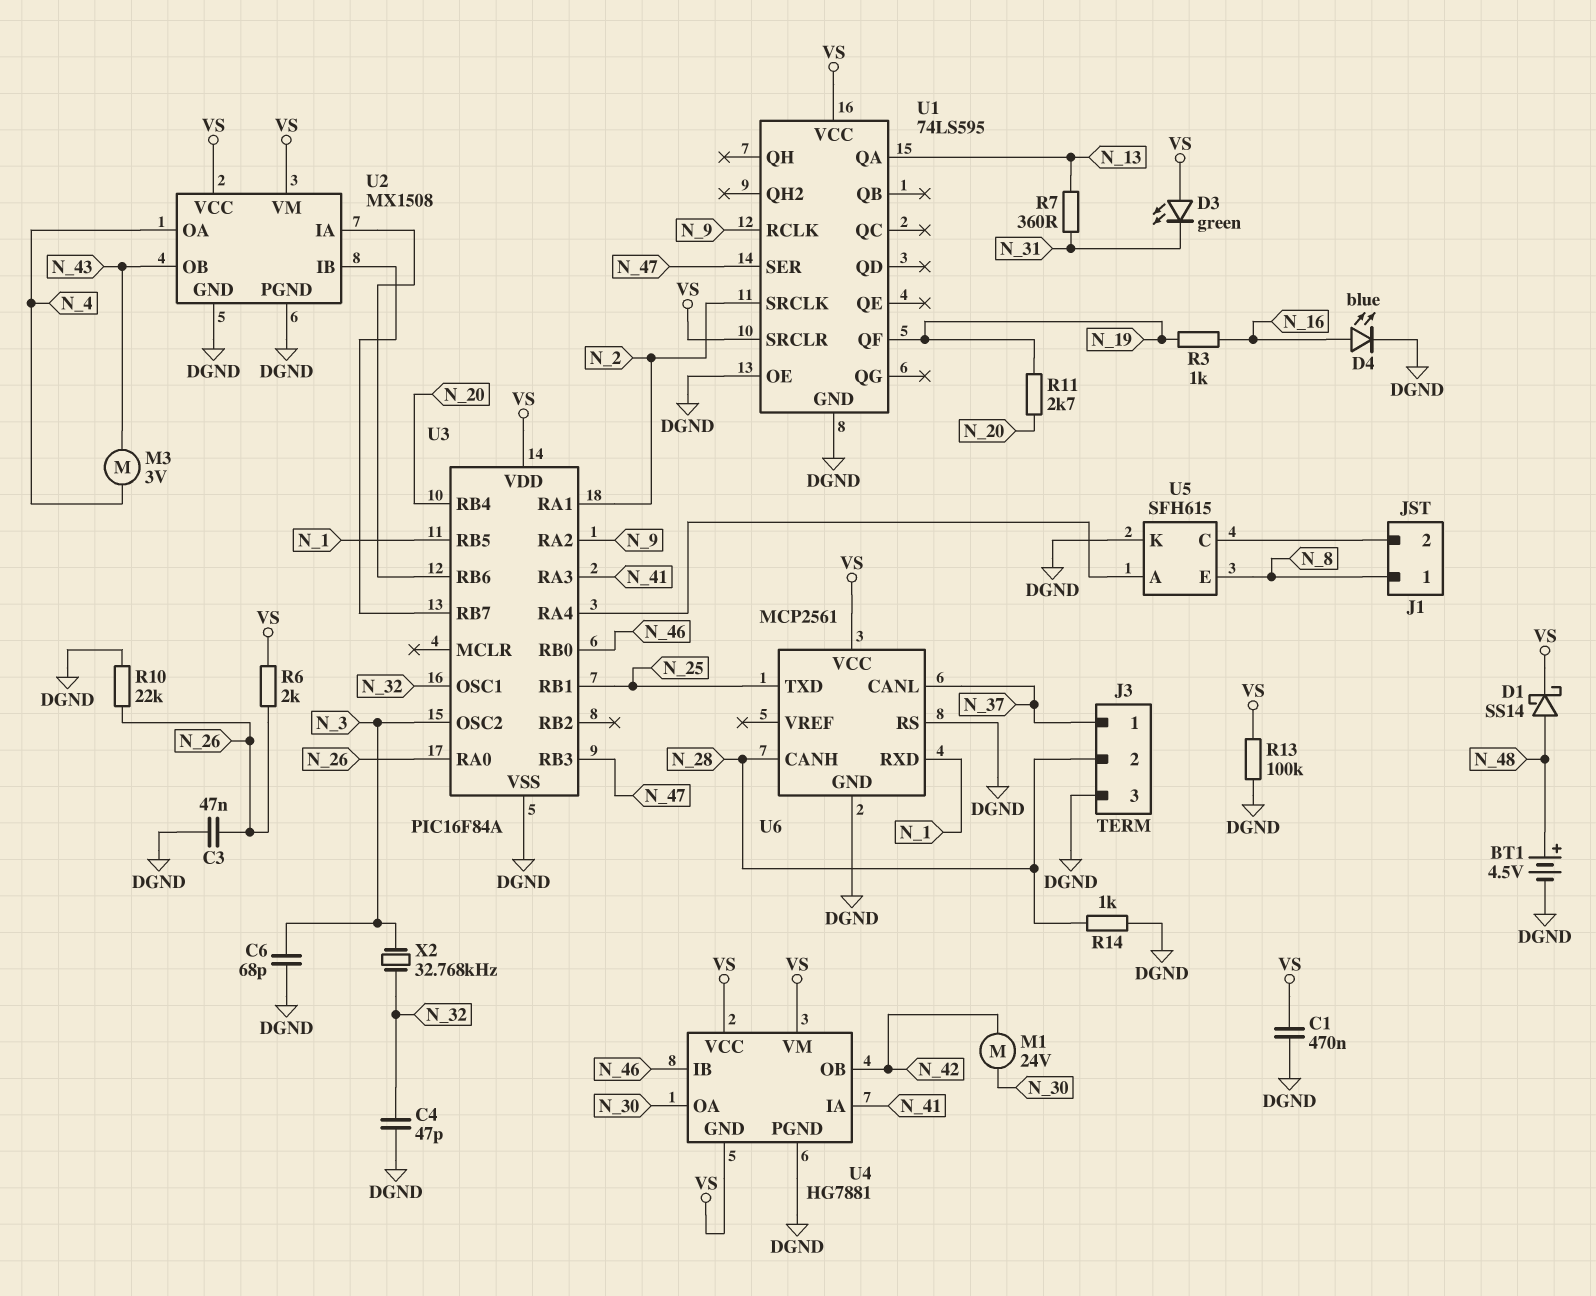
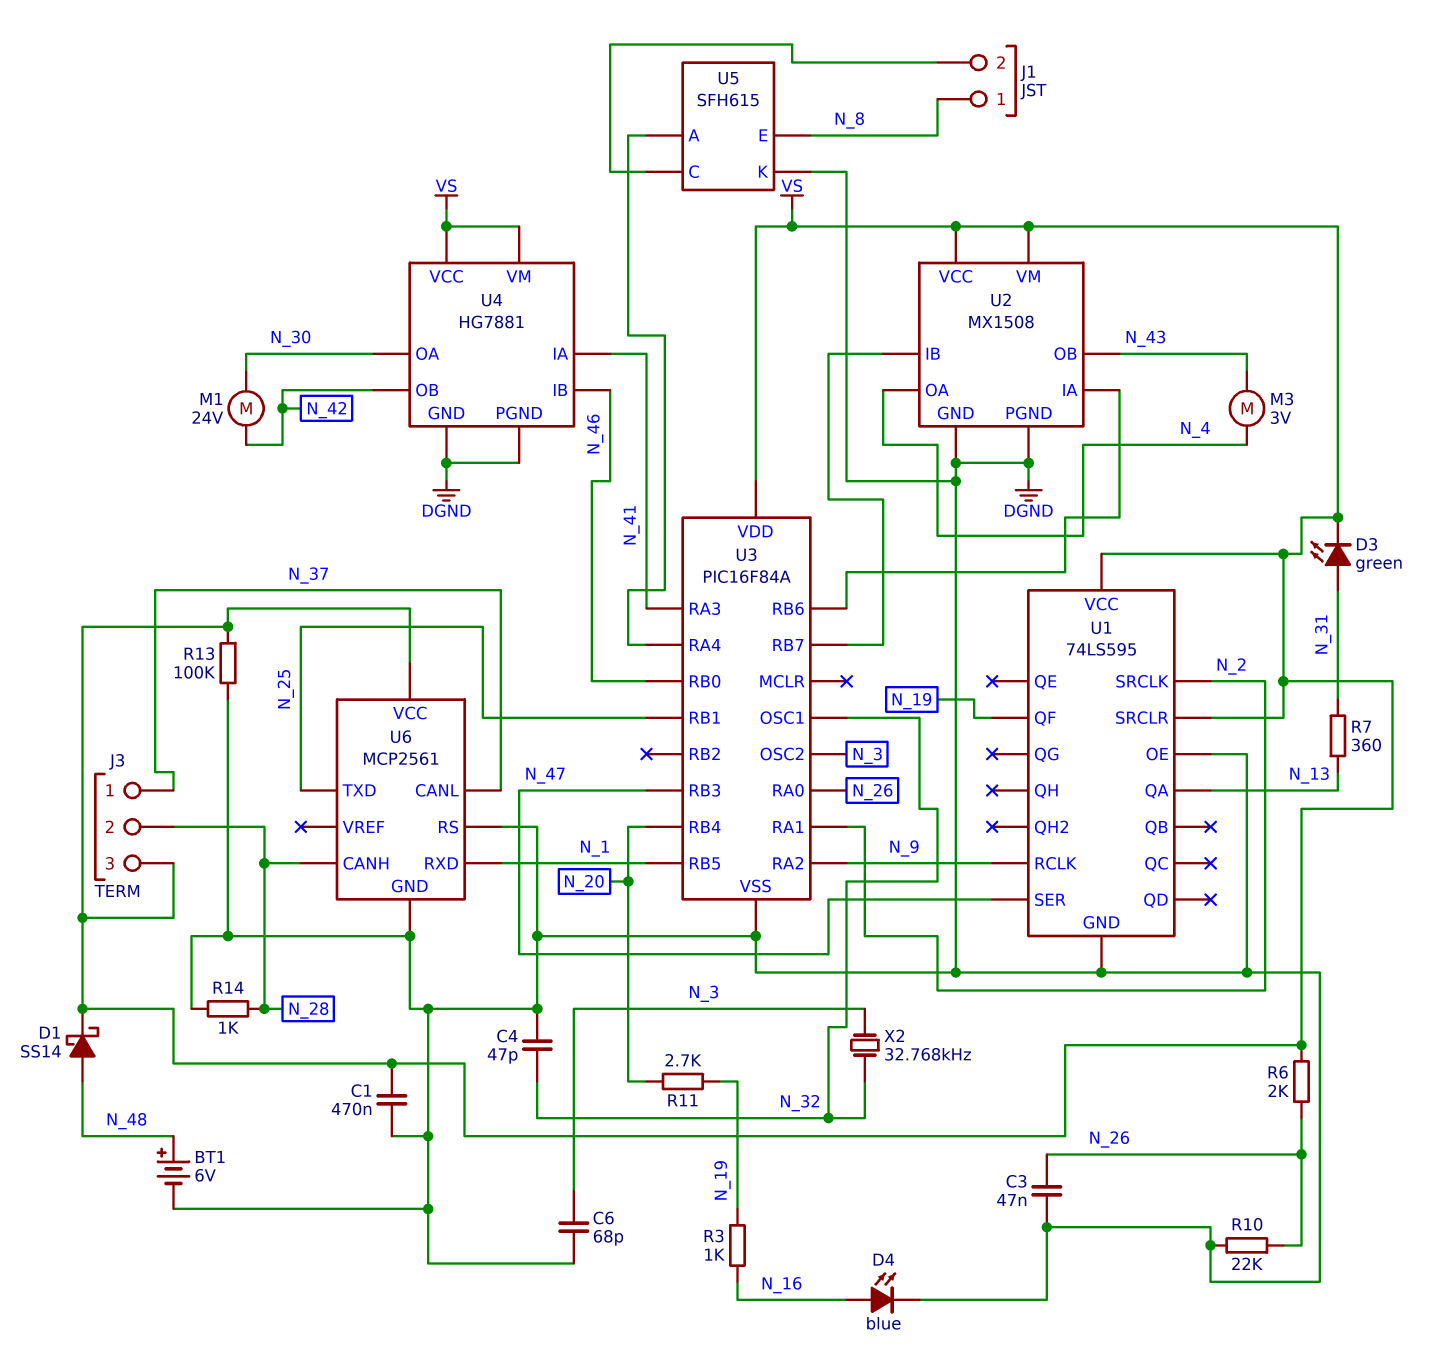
BT1: 4.5V (plus N_48, minus DGND) -> 6V (plus N_48, minus DGND)
D3: LED green (A VS, K N_31) -> LED green (A N_31, K VS)
J3 pin 3: DGND -> VS
U4 pin GND: VS -> DGND

